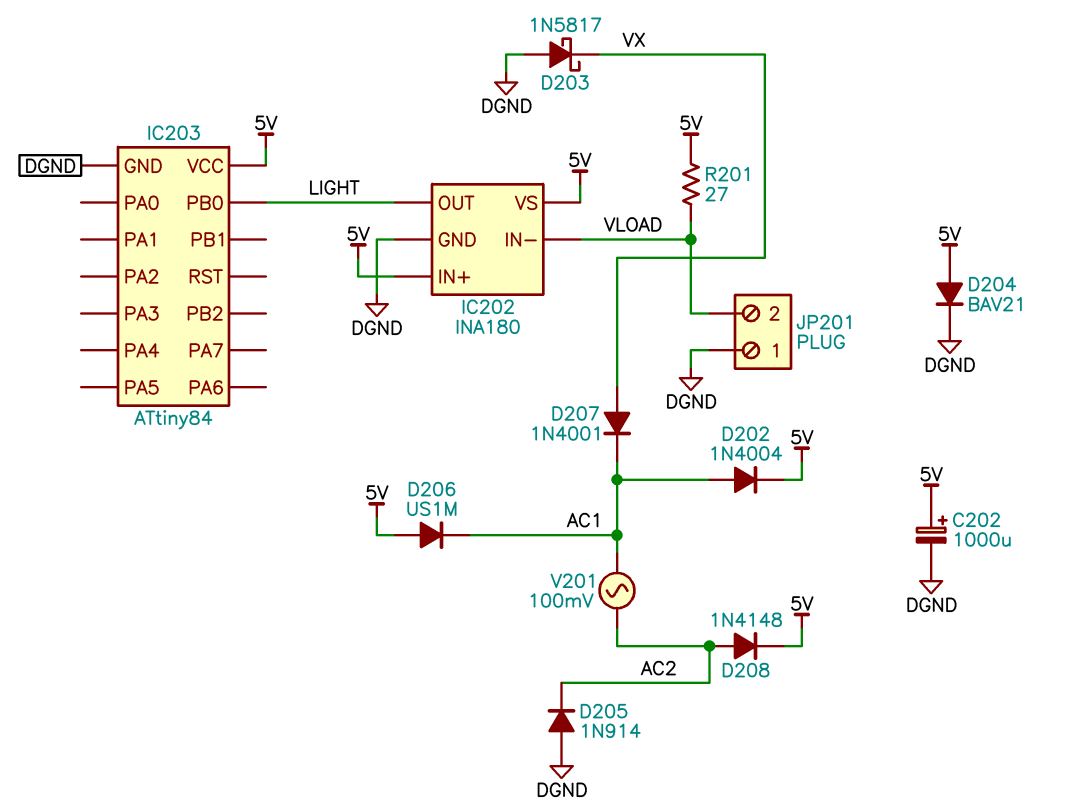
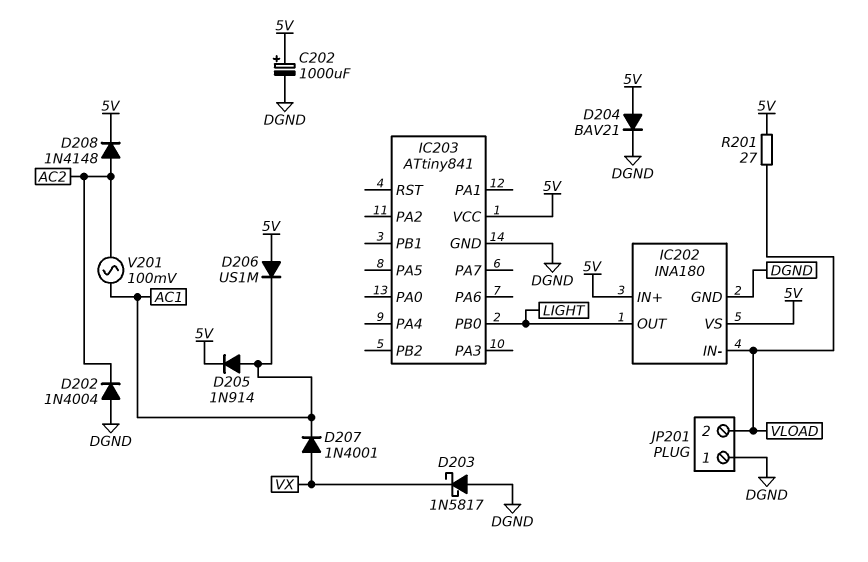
D202: diode 1N4004 (A AC1, K 5V) -> diode 1N4004 (A DGND, K AC2)
D205: diode 1N914 (A DGND, K AC2) -> diode 1N914 (A AC1, K 5V)
IC203: ATtiny84 -> ATtiny841

